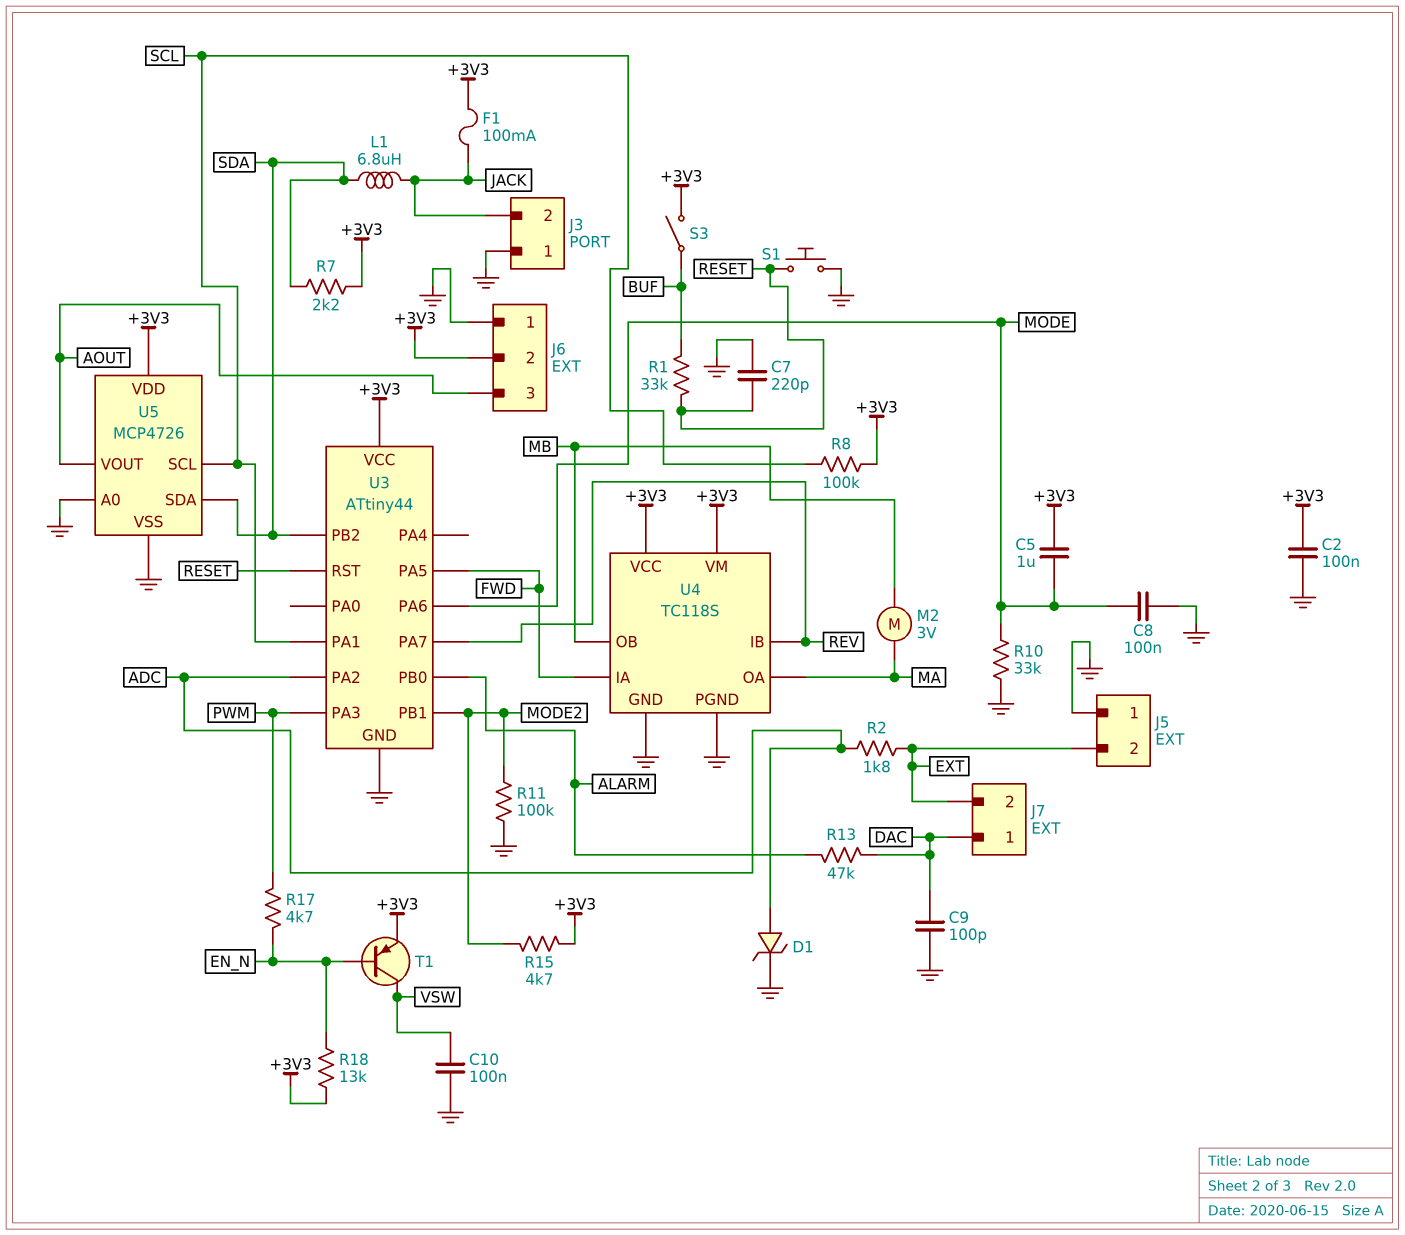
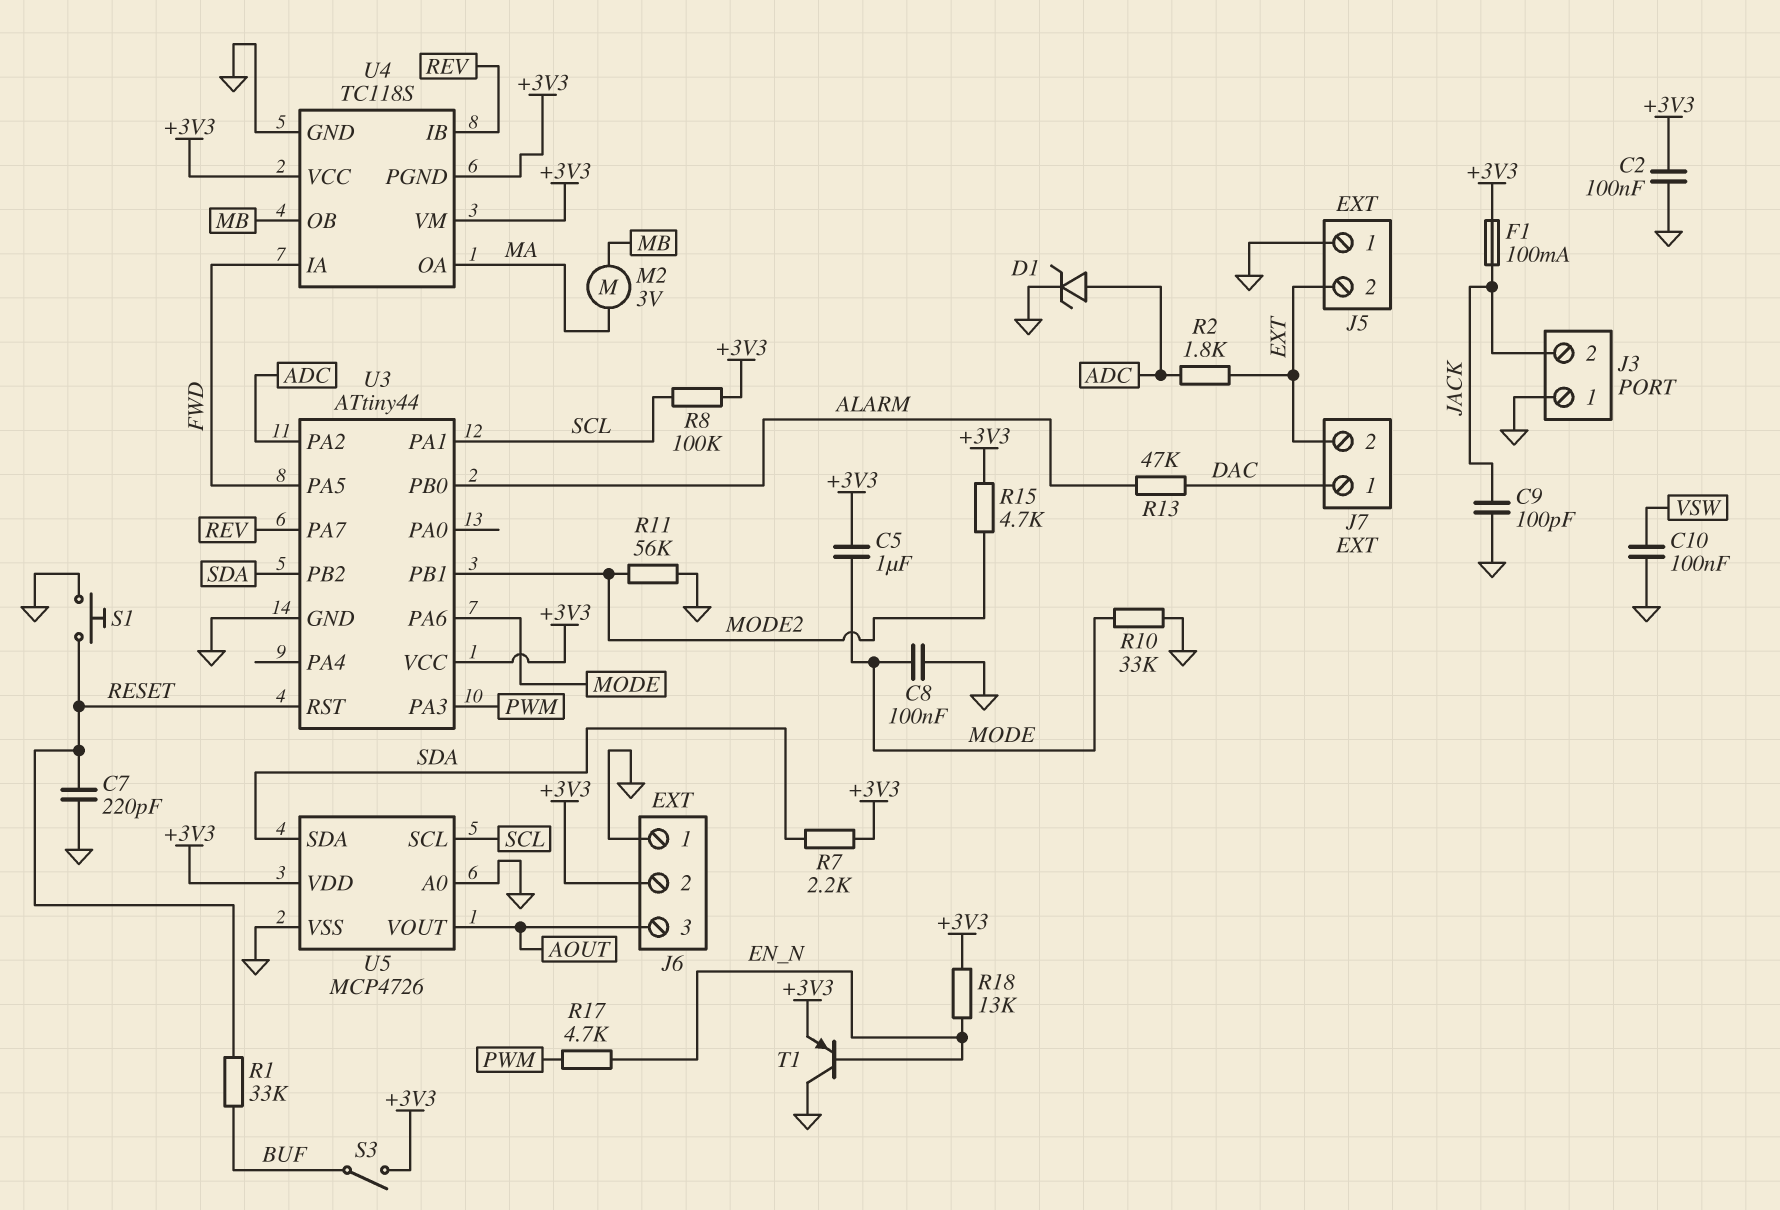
C9: 100pF (DAC, GND) -> 100pF (GND, JACK)
L1: 6.8uH (JACK, SDA) -> none
R11: 100k (GND, MODE2) -> 56k (GND, MODE2)
T1: PNP (B EN_N, C VSW, E +3V3) -> PNP (B EN_N, C GND, E +3V3)
U4 pin PGND: GND -> +3V3

